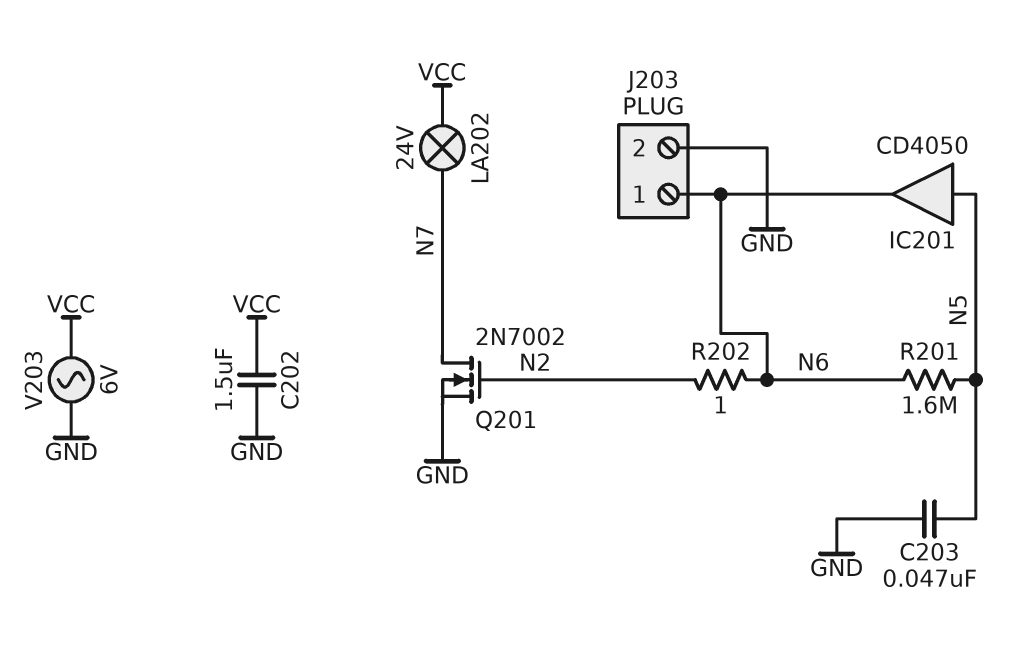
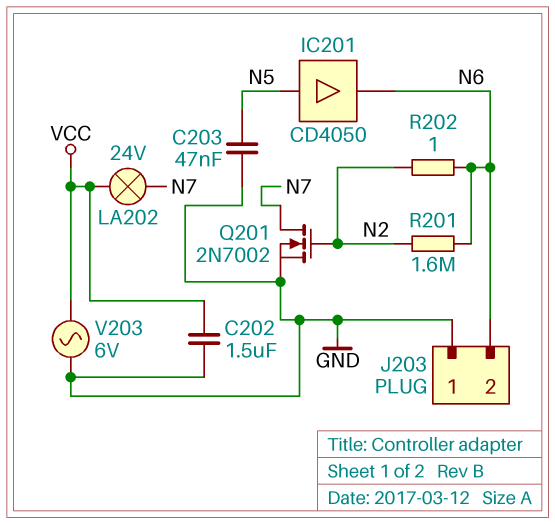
J203 pin 1: N6 -> GND
J203 pin 2: GND -> N6
R201: 1.6M (N5, N6) -> 1.6M (N2, N6)

